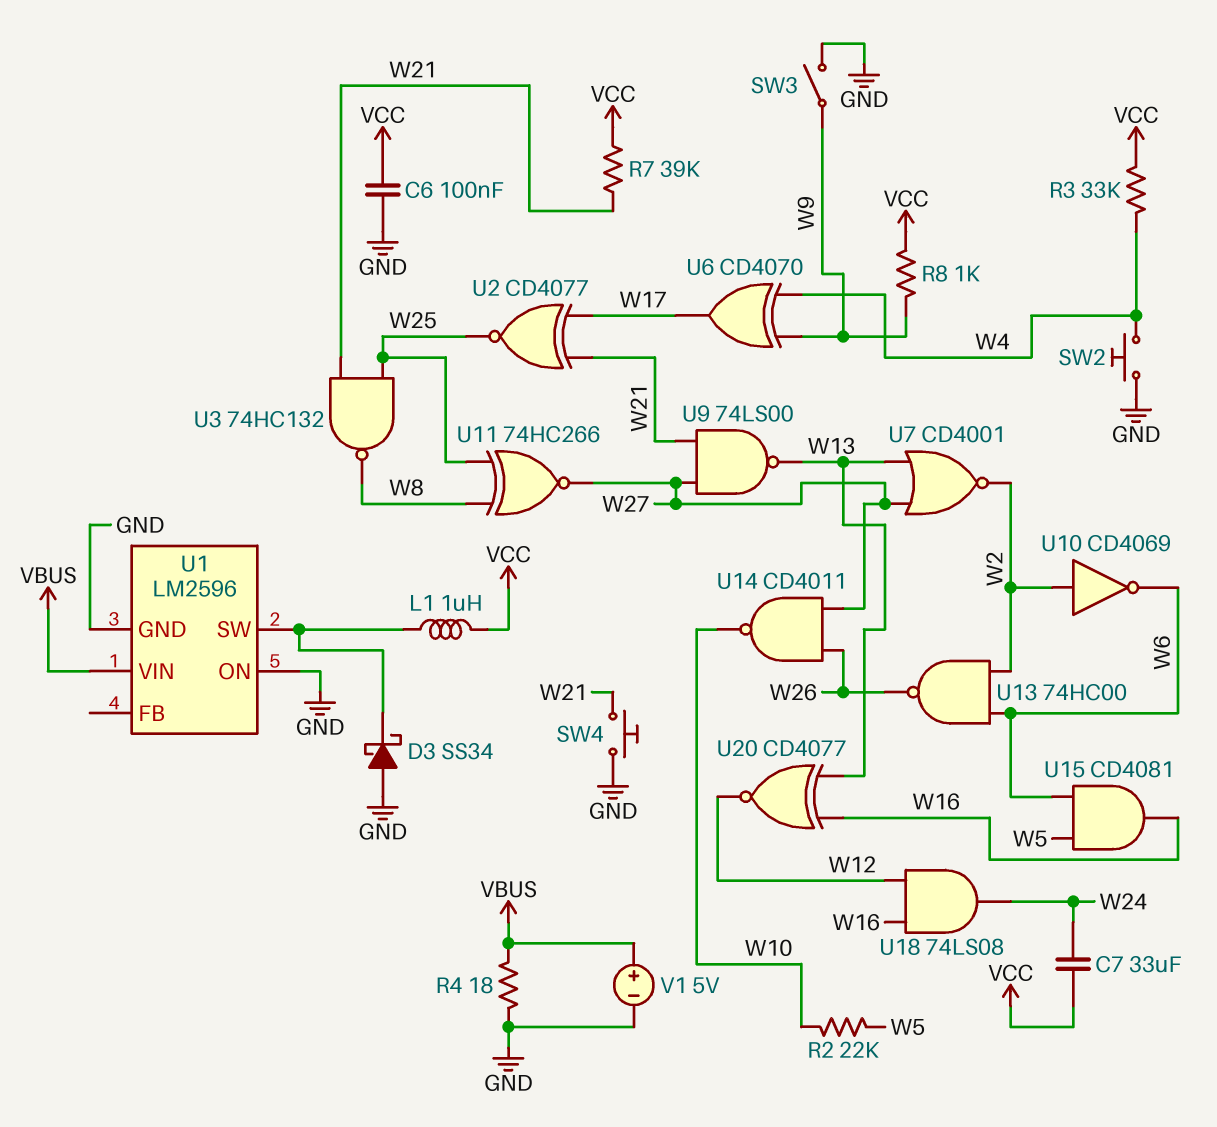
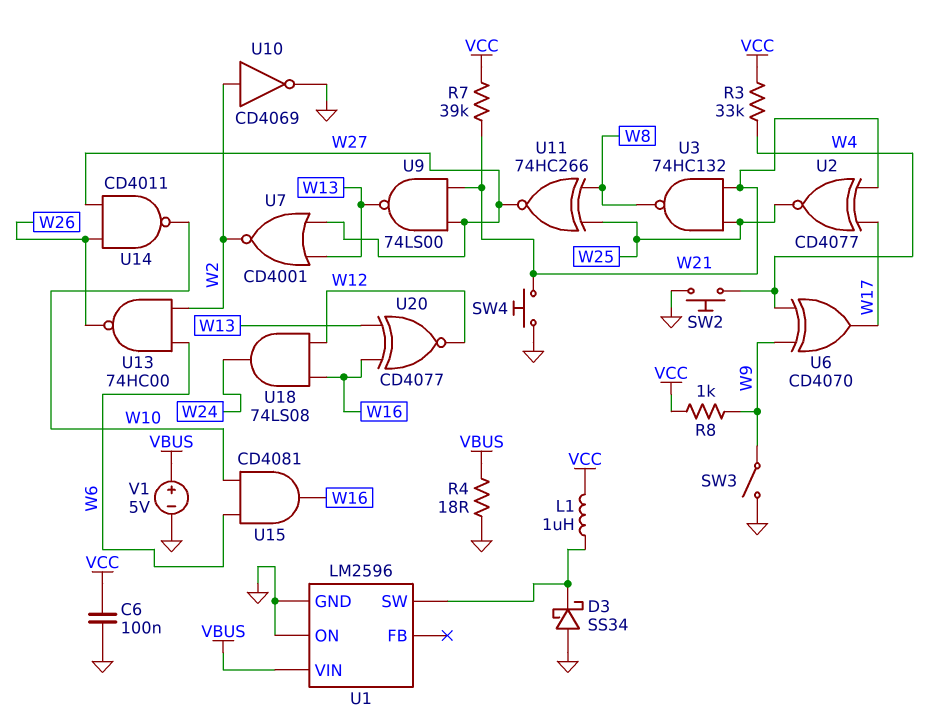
C7: 33uF (VCC, W24) -> none
R2: 22k (W5, W10) -> none
U10: NOT CD4069 (in W2, out W6) -> NOT CD4069 (in W2, out GND)
U15: AND CD4081 (in W5, in W6, out W16) -> AND CD4081 (in W6, in W10, out W16)

